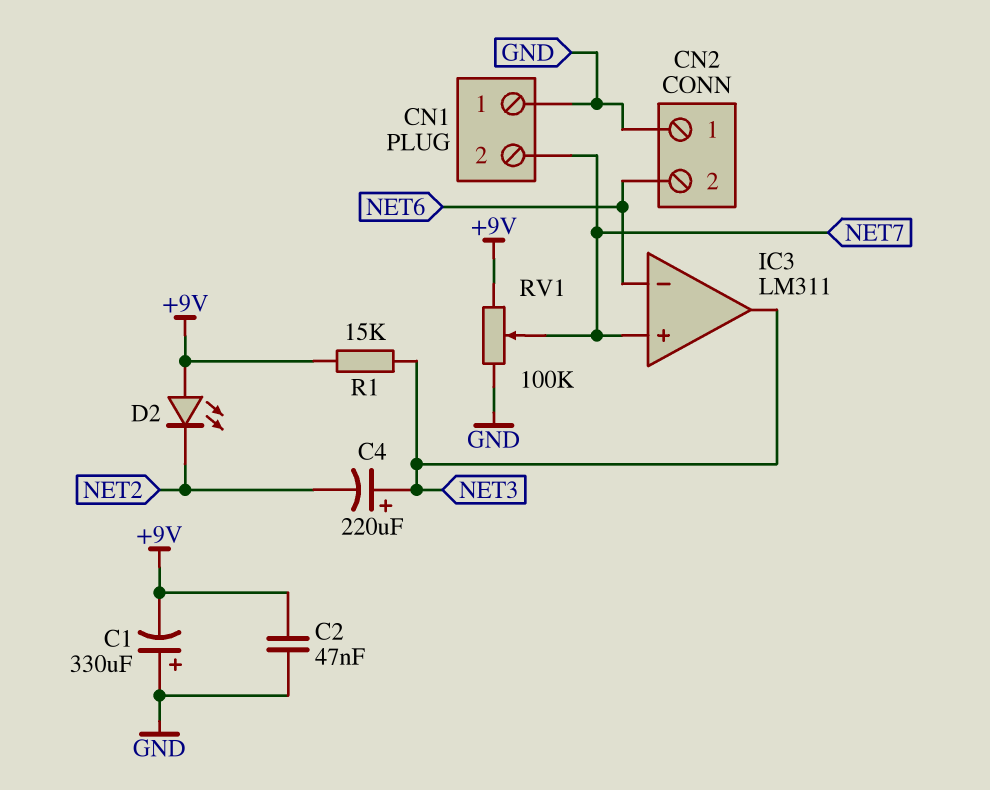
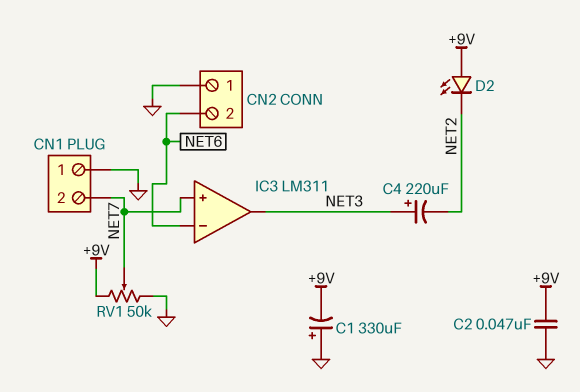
R1: 15k (+9V, NET3) -> none
RV1: 100k (+9V, GND, wiper NET7) -> 50k (+9V, GND, wiper NET7)

